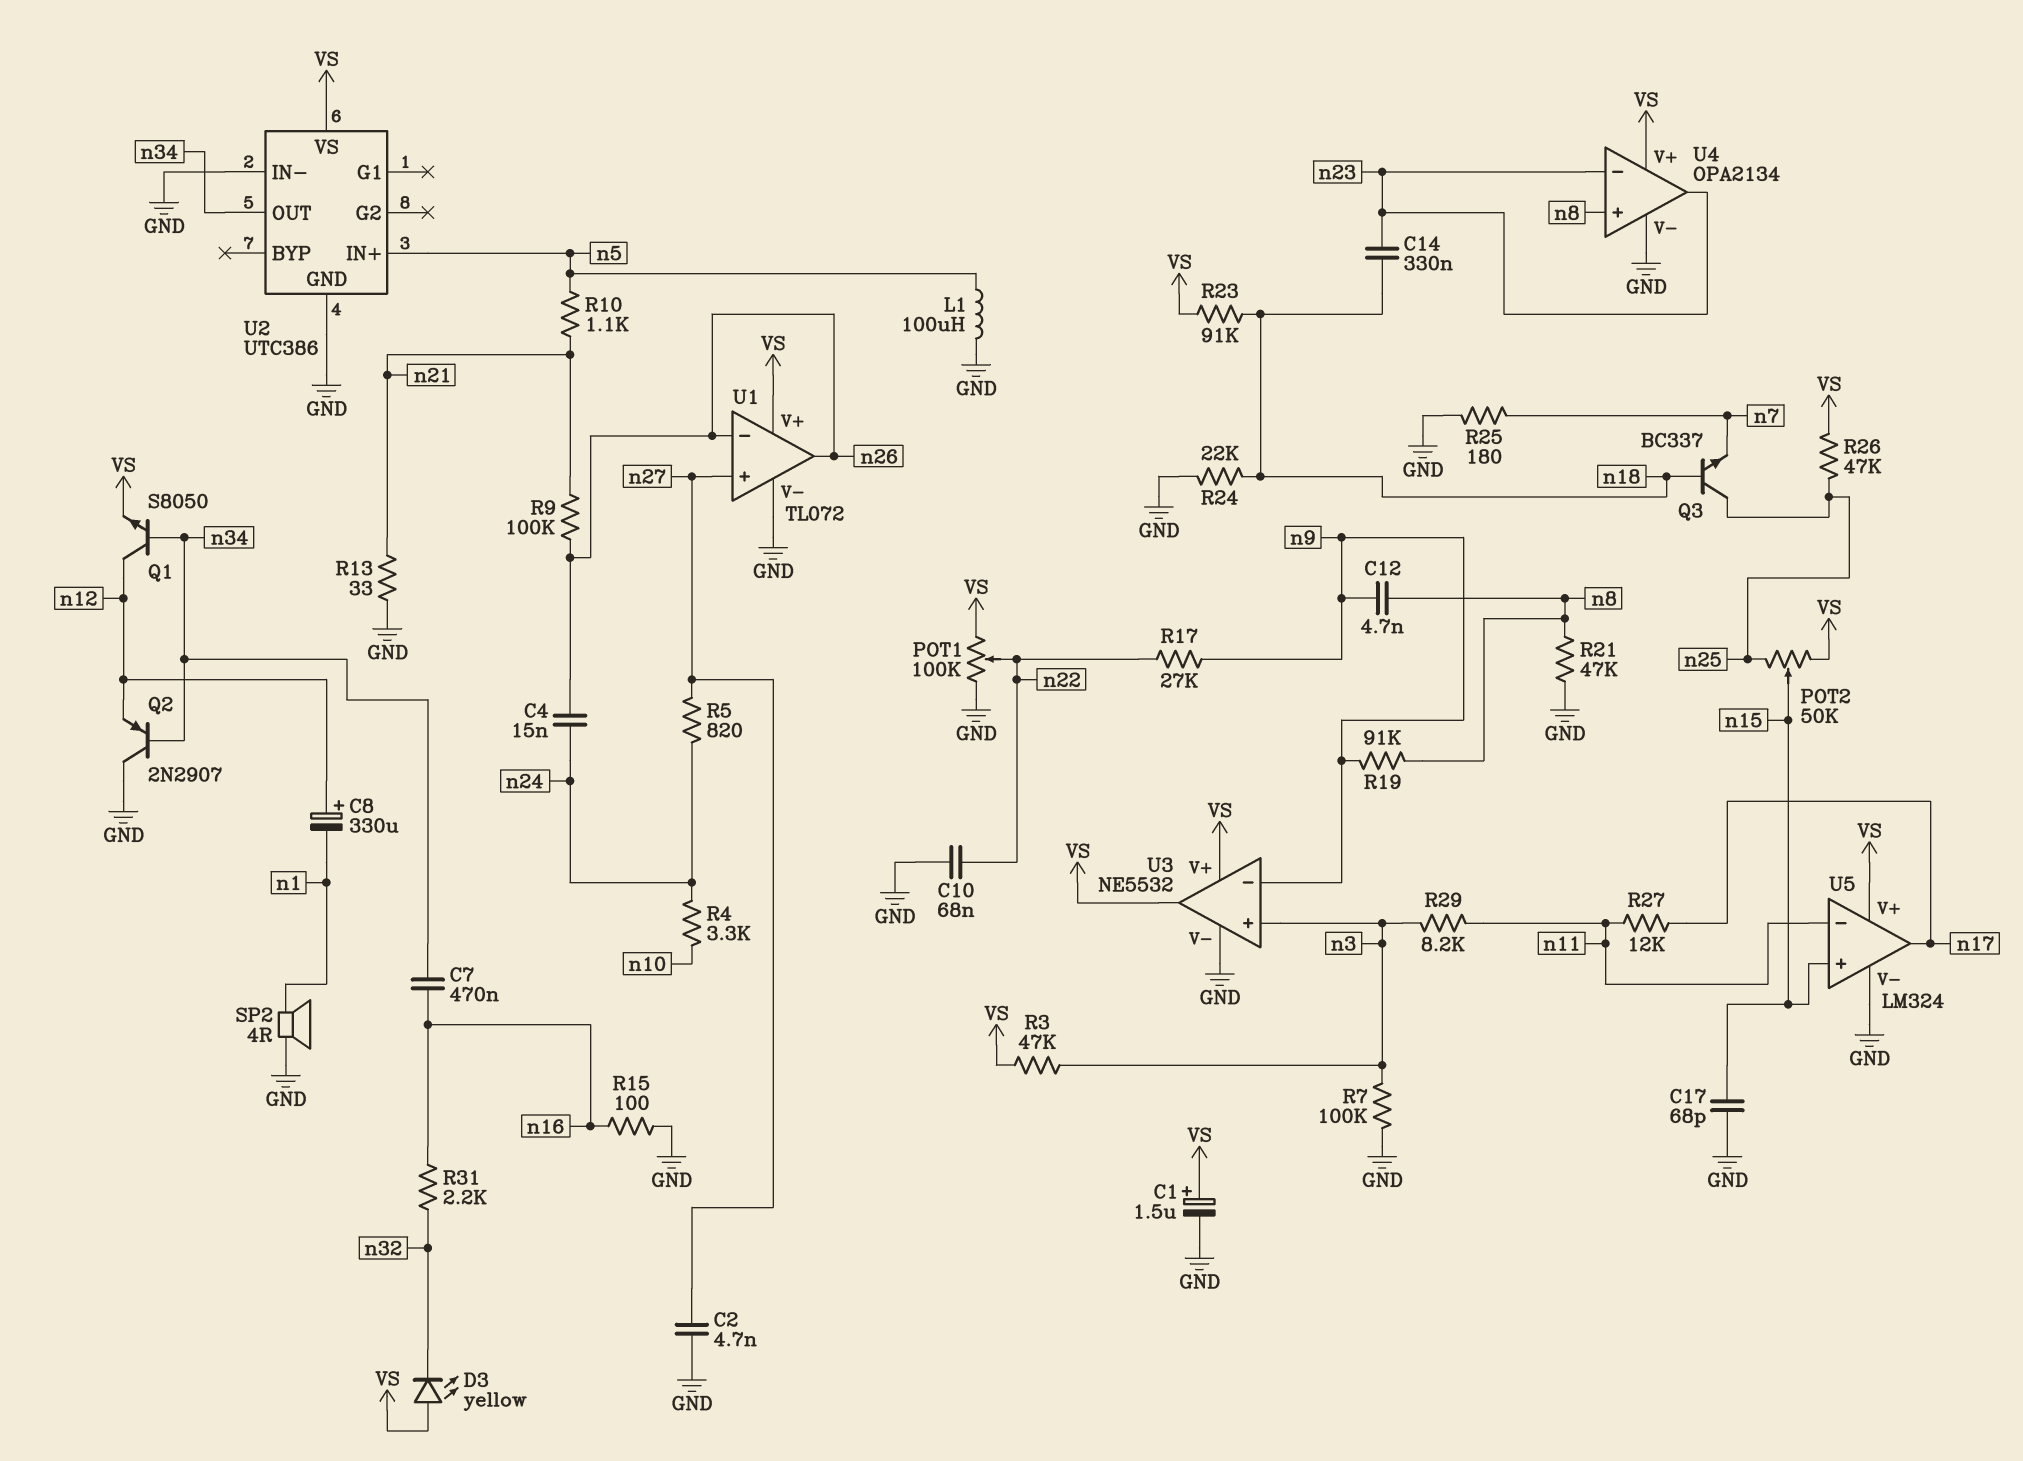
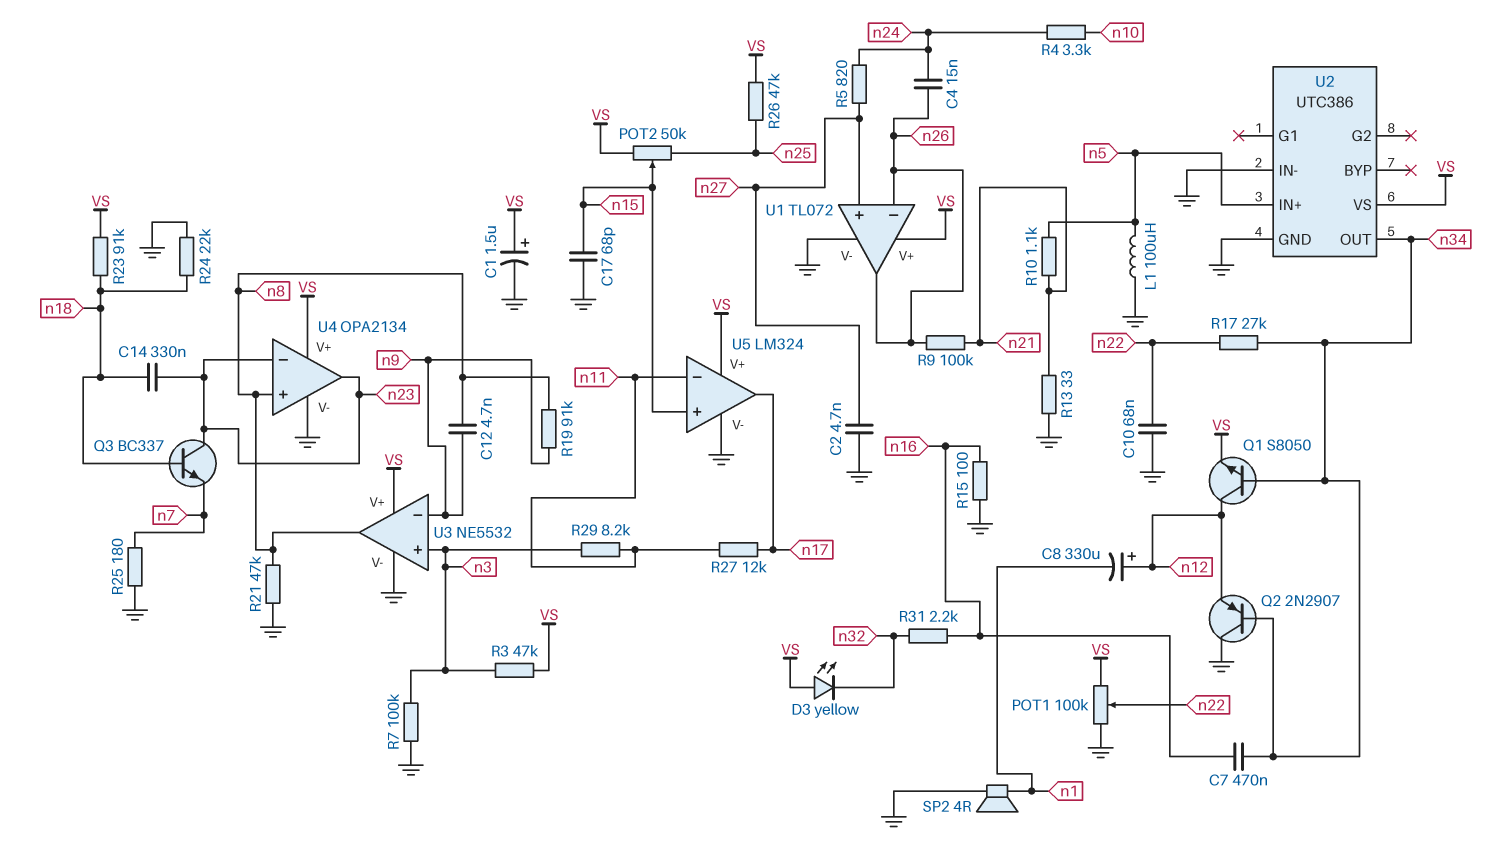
Q3: NPN BC337 (B n18, C n25, E n7) -> NPN BC337 (B n18, C n23, E n7)
R17: 27k (n9, n22) -> 27k (n22, n34)
U3 pin out: VS -> n8

